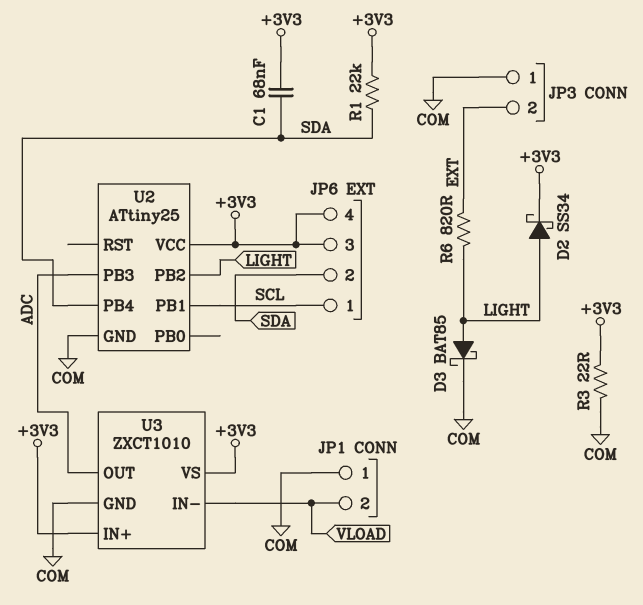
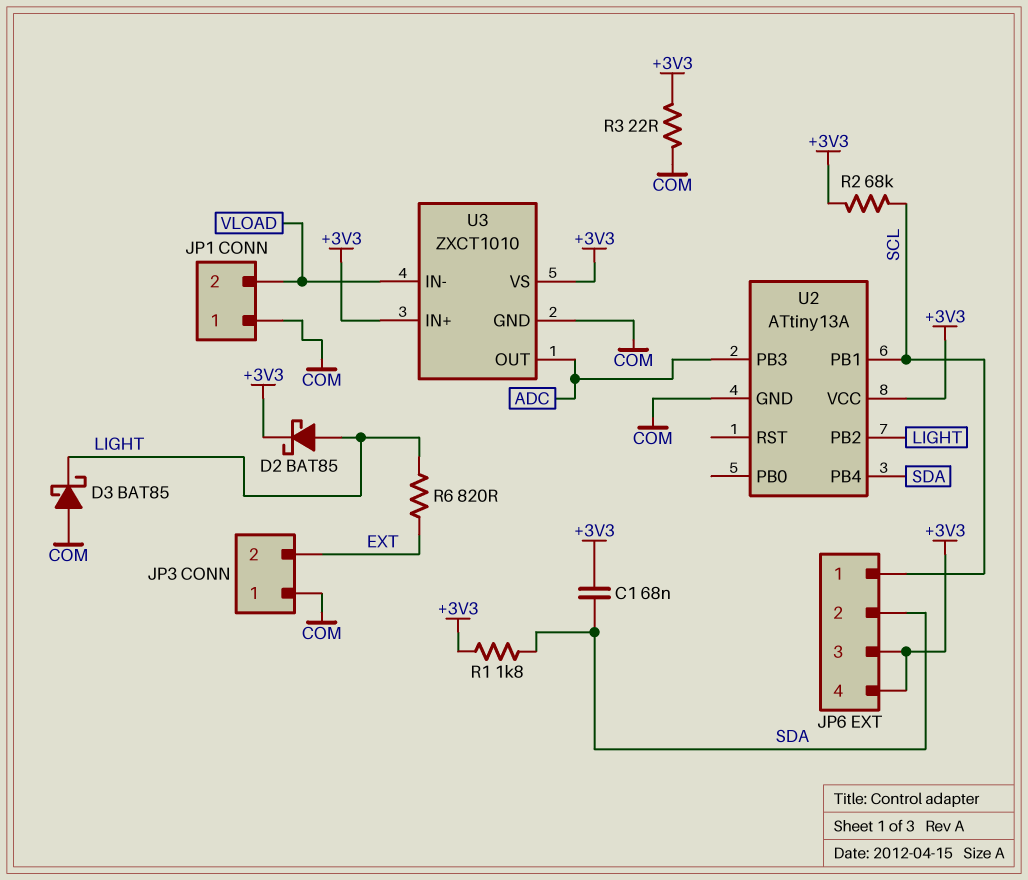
D2: schottky SS34 (A LIGHT, K +3V3) -> schottky BAT85 (A LIGHT, K +3V3)
D3: schottky BAT85 (A LIGHT, K COM) -> schottky BAT85 (A COM, K LIGHT)
R1: 22k (+3V3, SDA) -> 1.8k (+3V3, SDA)
R2: none -> 68k (+3V3, SCL)
U2: ATtiny25 -> ATtiny13A

